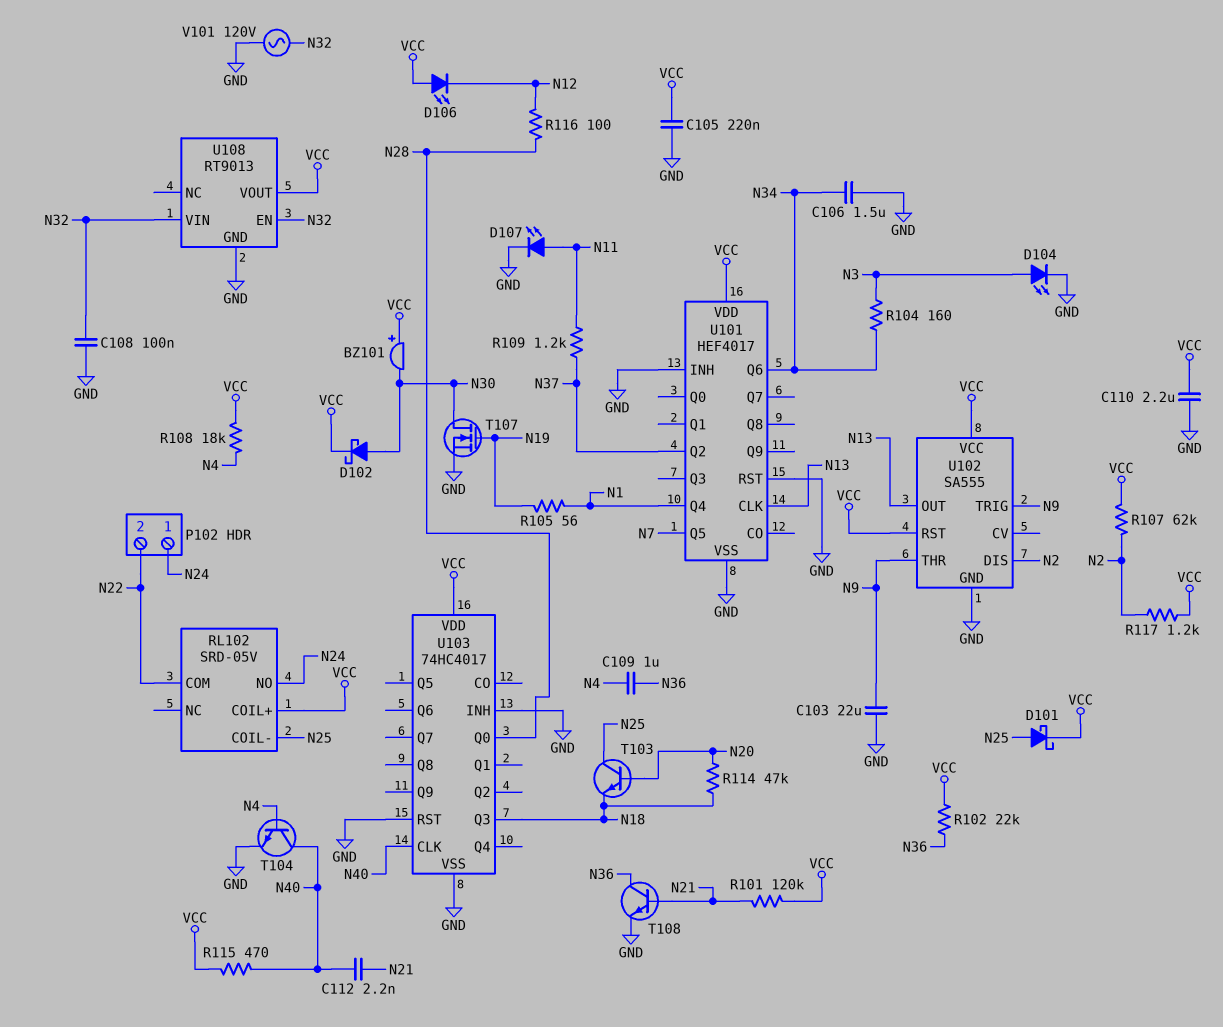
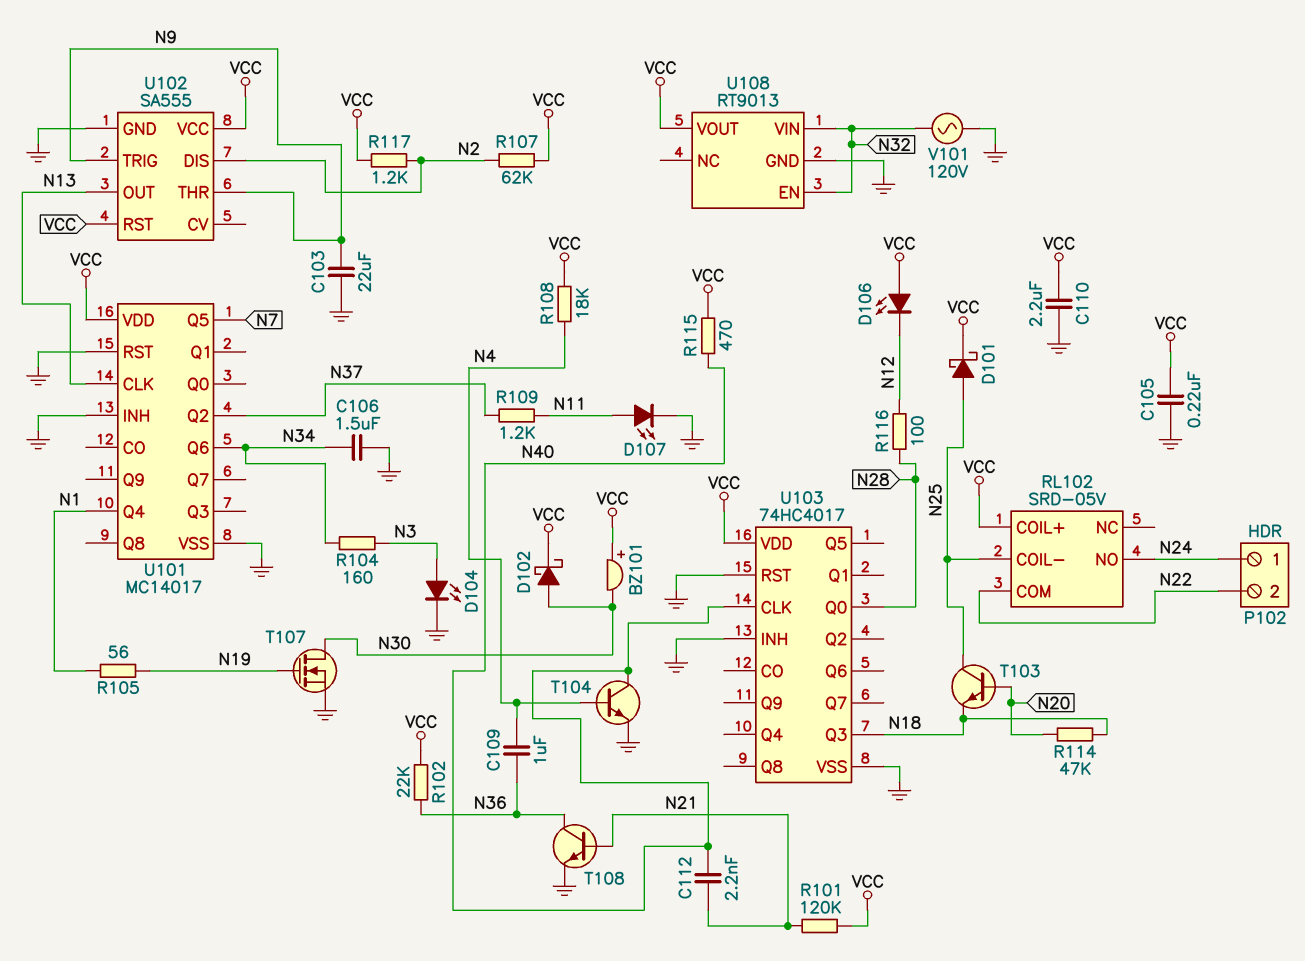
C108: 100nF (GND, N32) -> none
U101: HEF4017 -> MC14017

